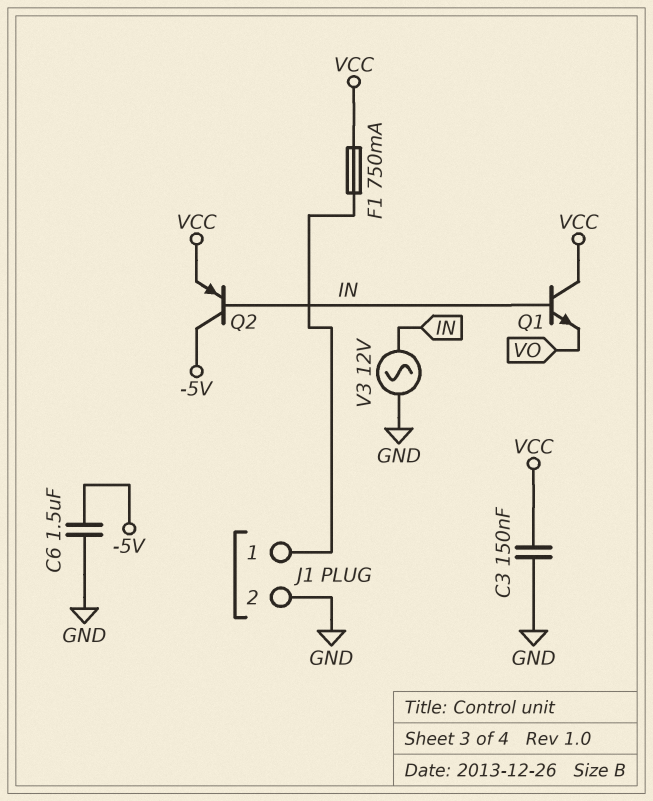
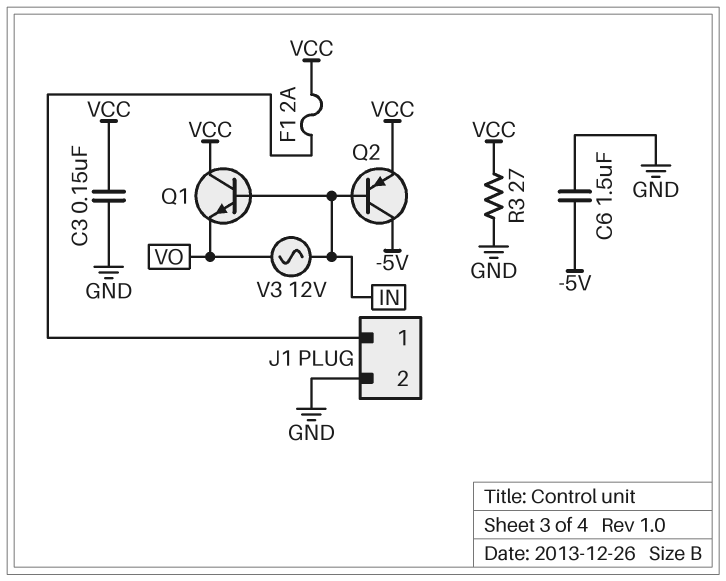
F1: 750mA (J1/1, VCC) -> 2A (J1/1, VCC)
R3: none -> 27 (GND, VCC)
V3: AC 12V (GND, IN) -> AC 12V (IN, VO)

